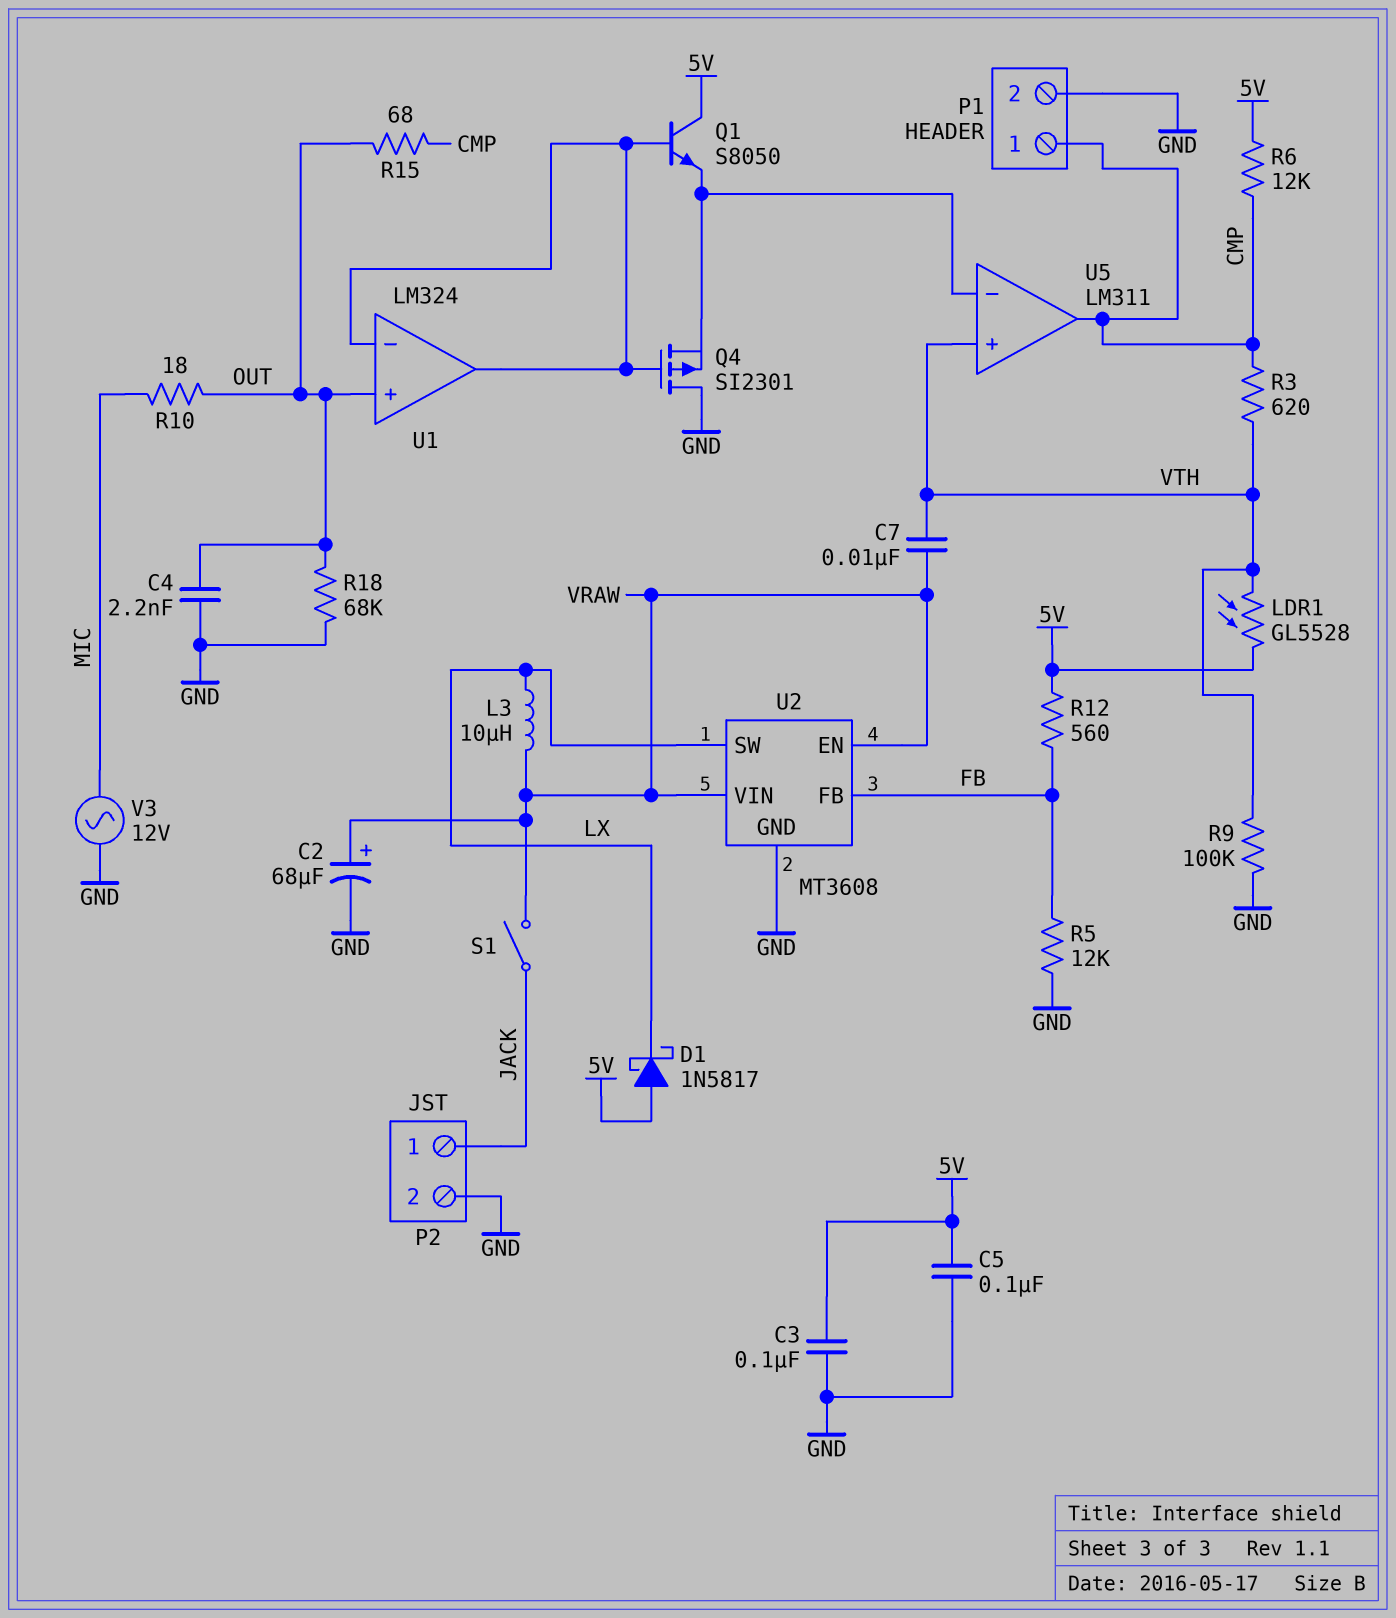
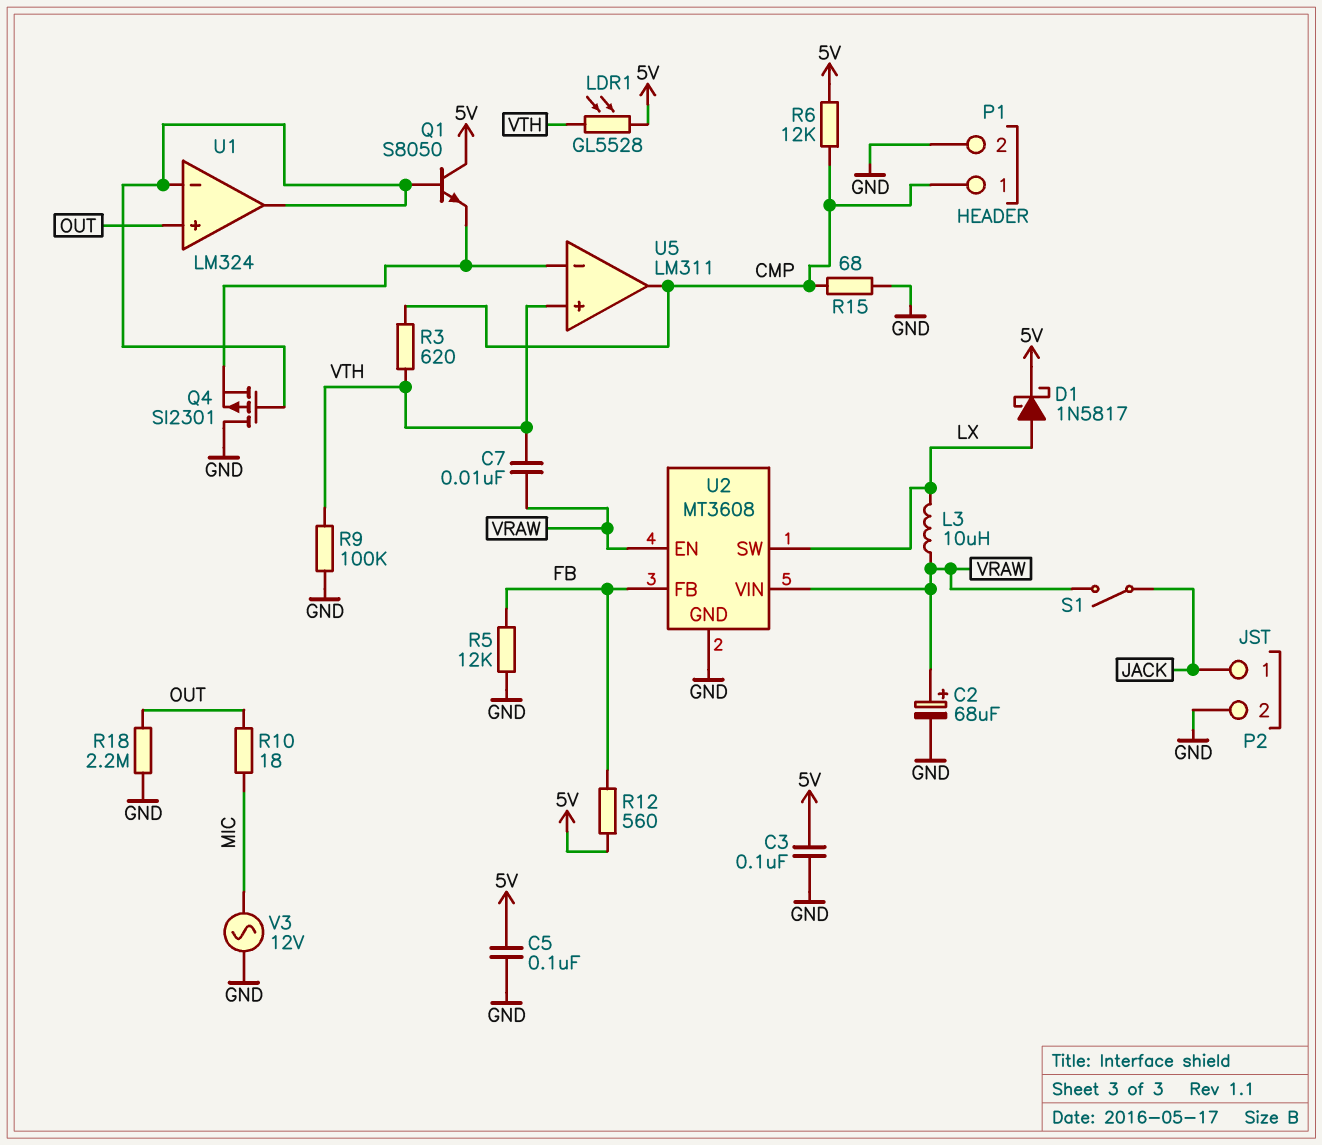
C4: 2.2nF (GND, OUT) -> none
D1: schottky 1N5817 (A 5V, K LX) -> schottky 1N5817 (A LX, K 5V)
R15: 68 (CMP, OUT) -> 68 (CMP, GND)
R18: 68k (GND, OUT) -> 2.2M (GND, OUT)

